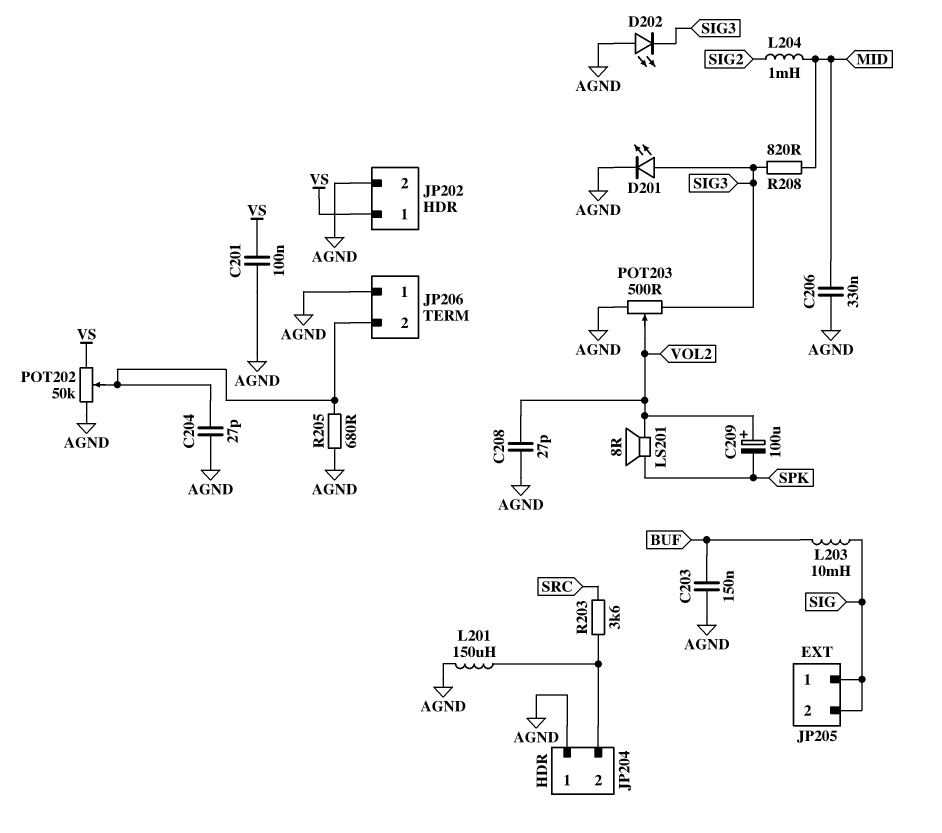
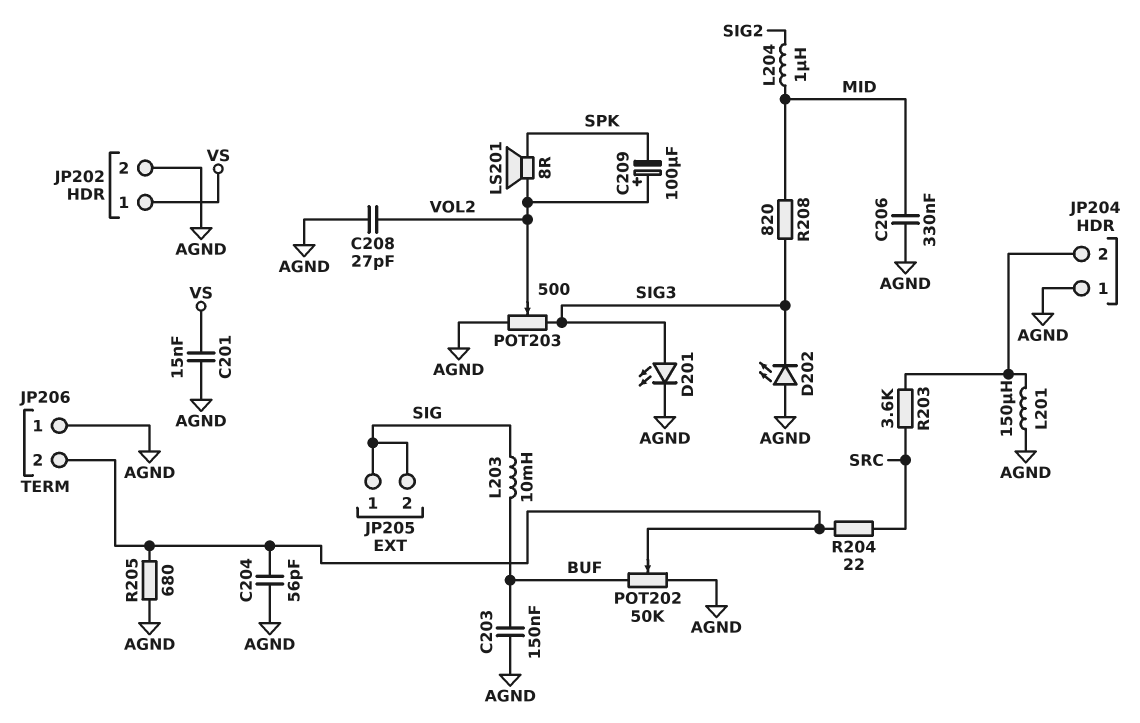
C201: 100nF (AGND, VS) -> 15nF (AGND, VS)
C204: 27pF (AGND, JP206/2) -> 56pF (AGND, JP206/2)
L204: 1mH (MID, SIG2) -> 1uH (MID, SIG2)
POT202: 50k (AGND, VS, wiper JP206/2) -> 50k (AGND, BUF, wiper JP206/2)
R204: none -> 22 (JP206/2, SRC)

